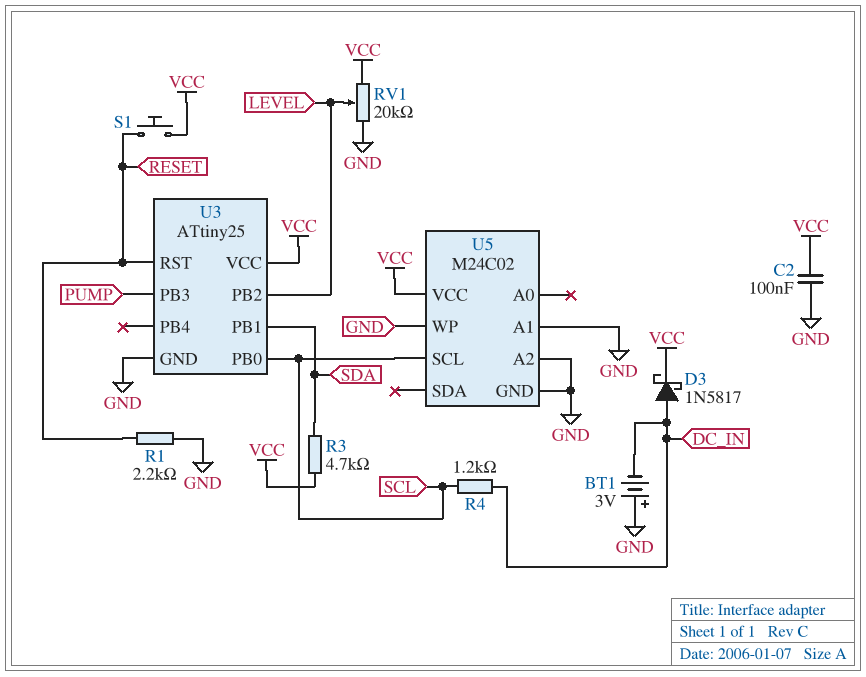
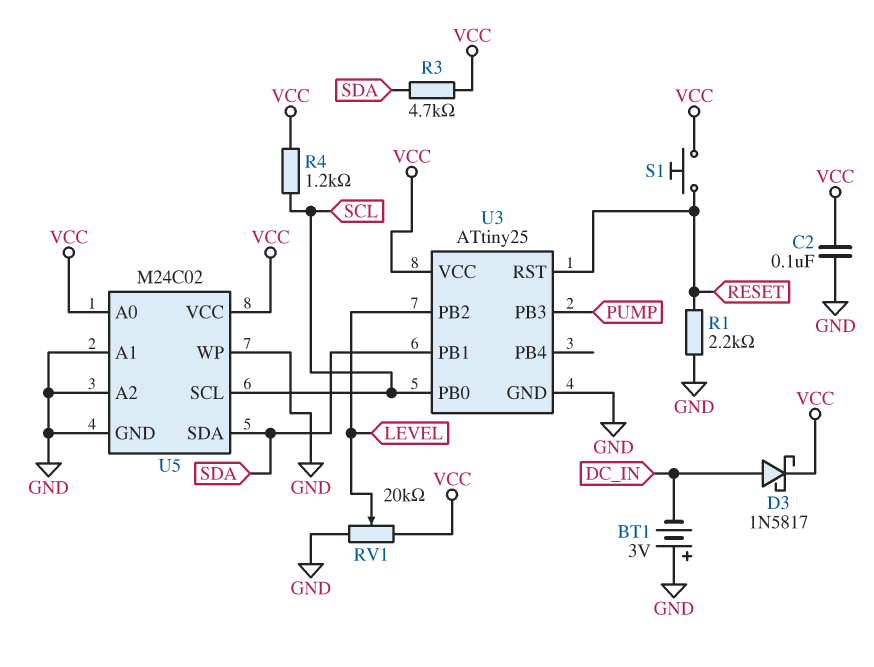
R4: 1.2k (DC_IN, SCL) -> 1.2k (SCL, VCC)
U5 pin A0: none -> VCC
U5 pin SDA: none -> SDA

